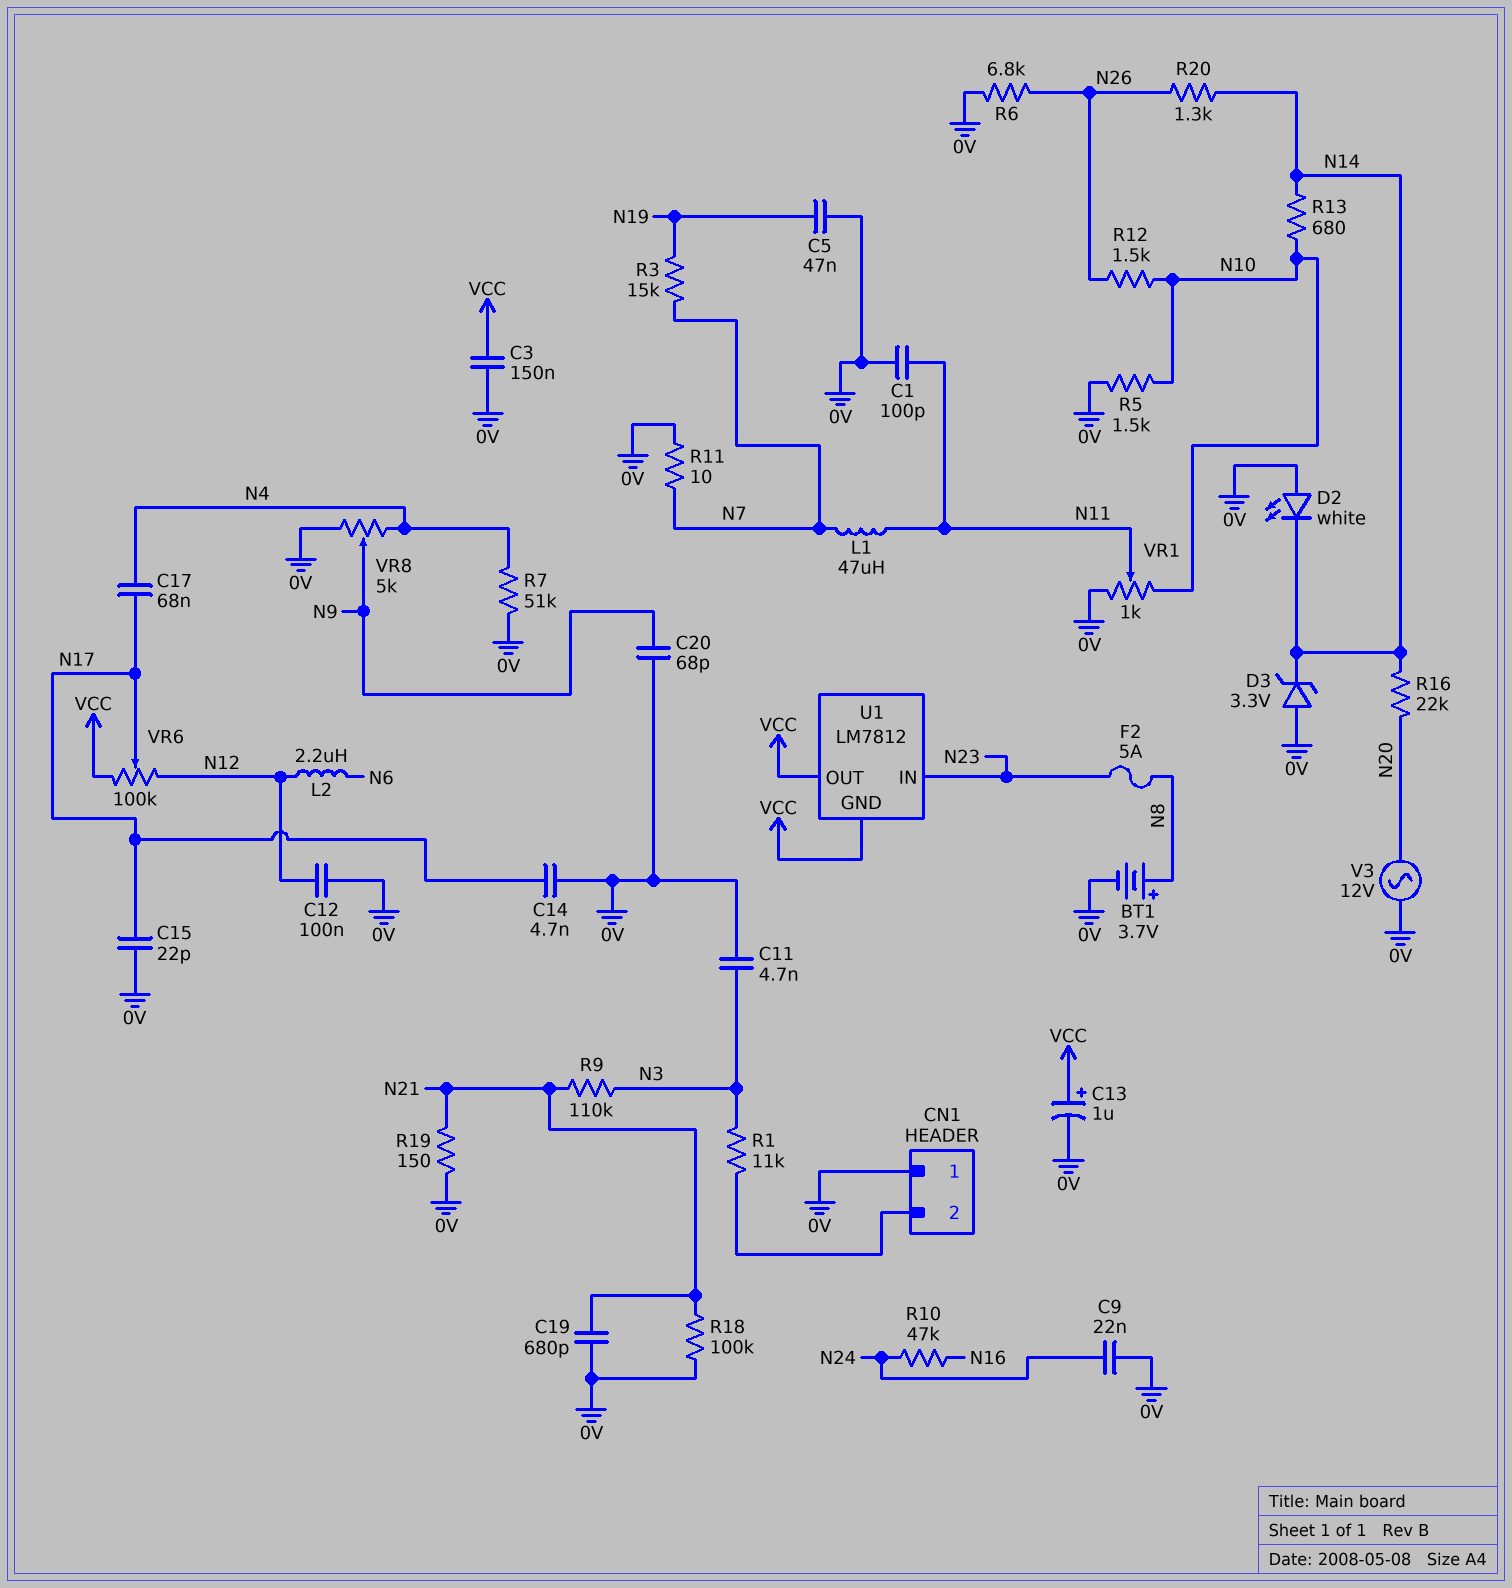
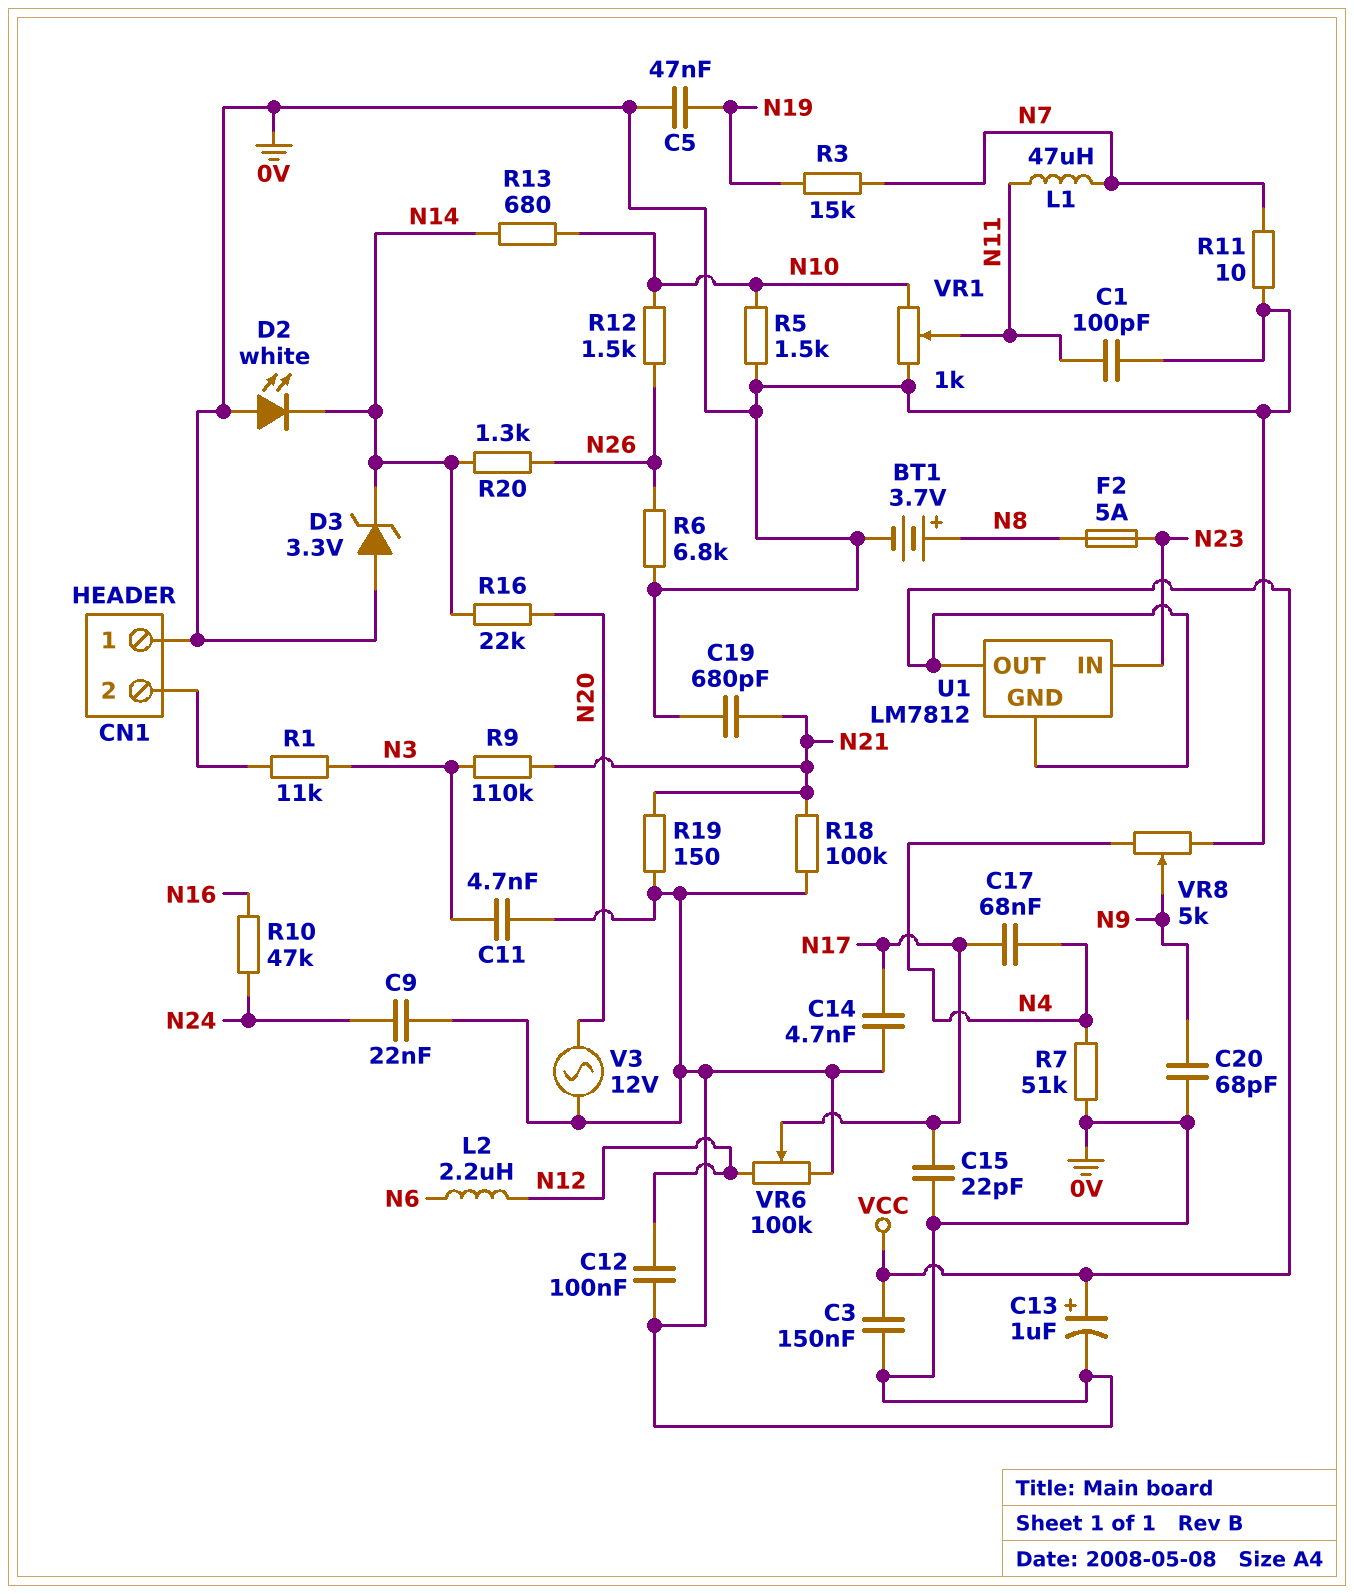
VR6: 100k (N12, VCC, wiper N17) -> 100k (0V, N12, wiper N17)

